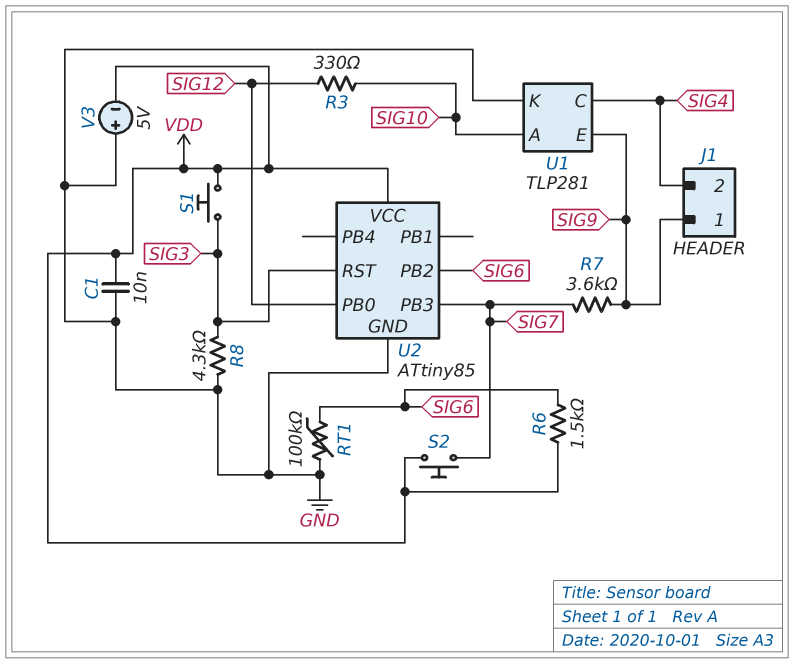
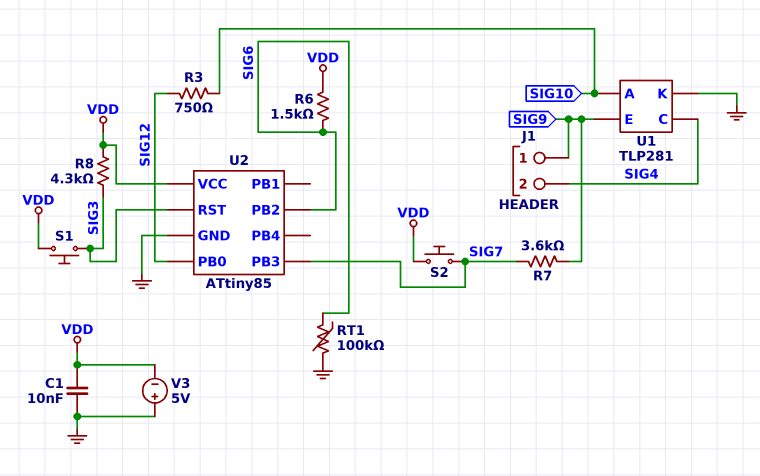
R3: 330 (SIG10, SIG12) -> 750 (SIG10, SIG12)
R8: 4.3k (GND, SIG3) -> 4.3k (SIG3, VDD)

